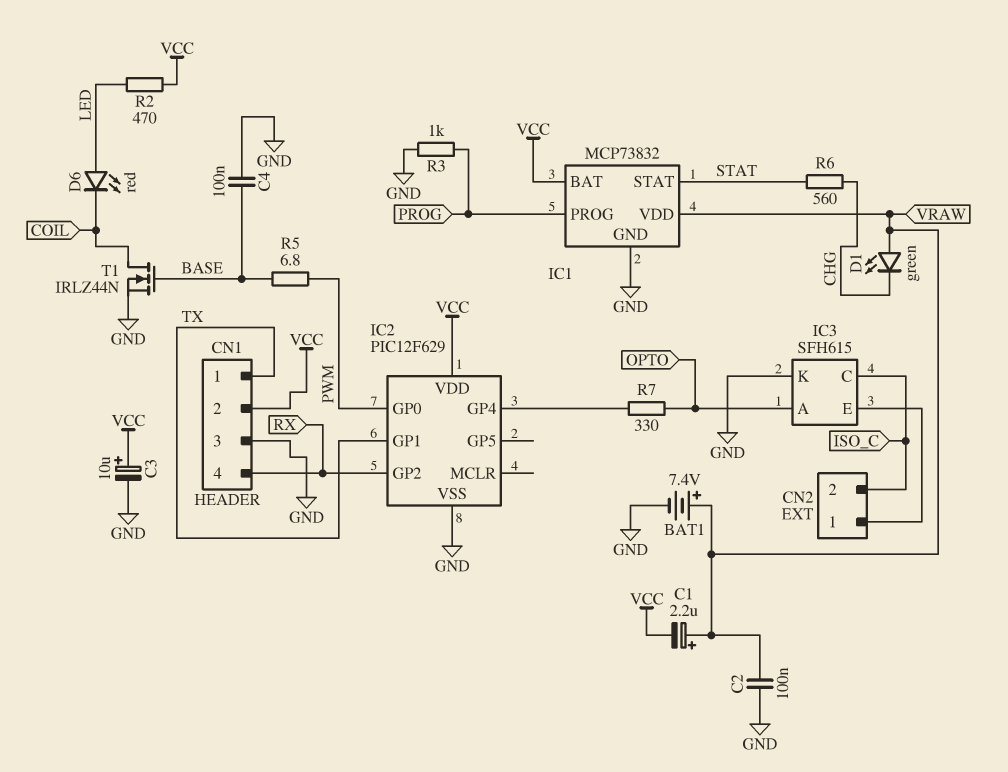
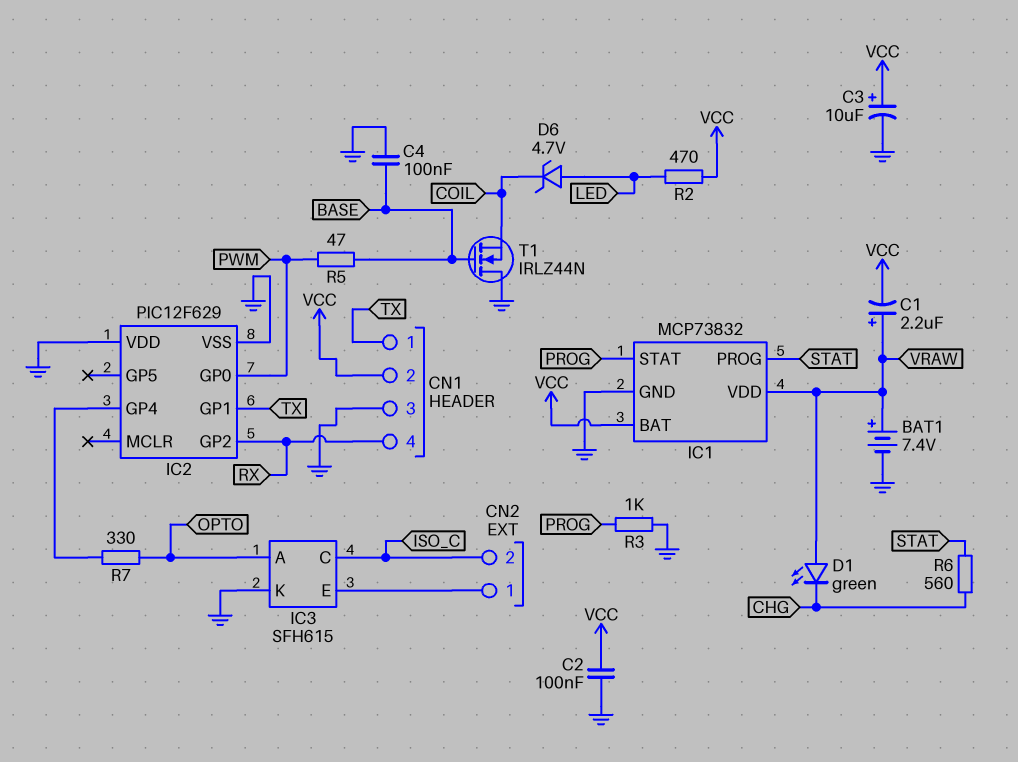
C2: 100nF (GND, VRAW) -> 100nF (GND, VCC)
D6: LED red (A LED, K COIL) -> zener 4.7V (A LED, K COIL)
IC1 pin PROG: PROG -> STAT
IC1 pin STAT: STAT -> PROG
IC2 pin VDD: VCC -> GND
R5: 6.8 (BASE, PWM) -> 47 (BASE, PWM)
T1: NMOS IRLZ44N (G BASE, D COIL, S GND) -> NMOS IRLZ44N (G BASE, D GND, S COIL)

